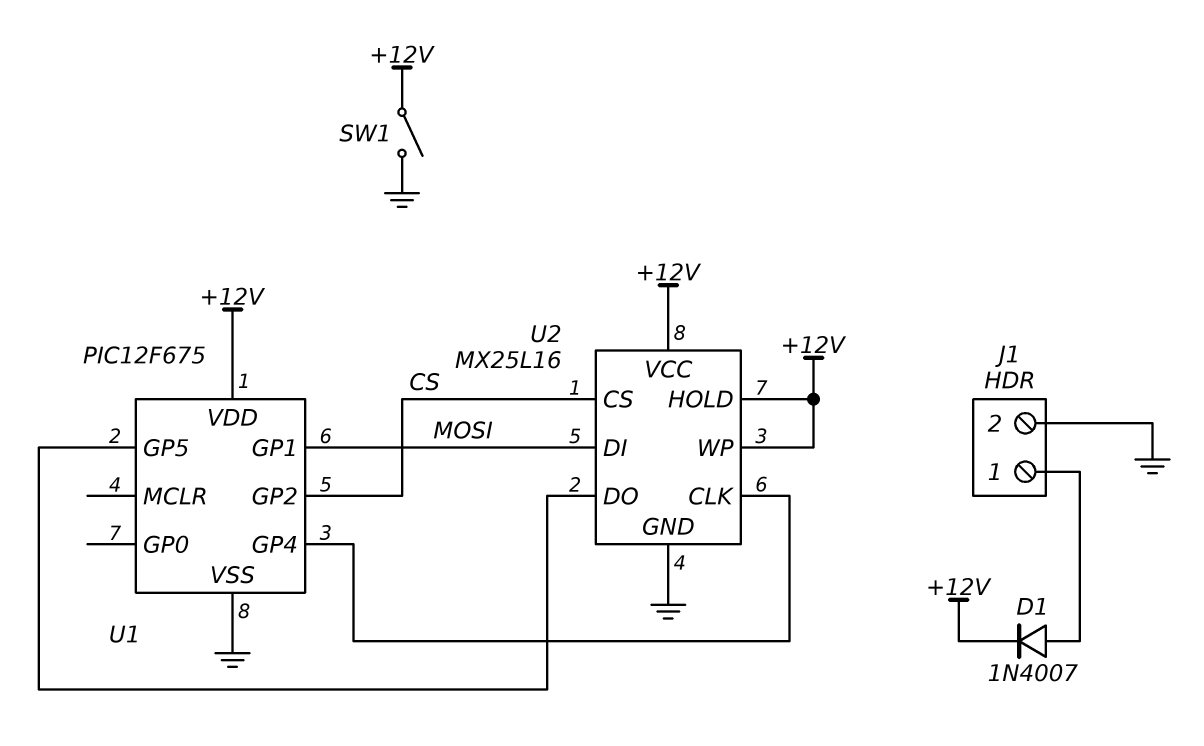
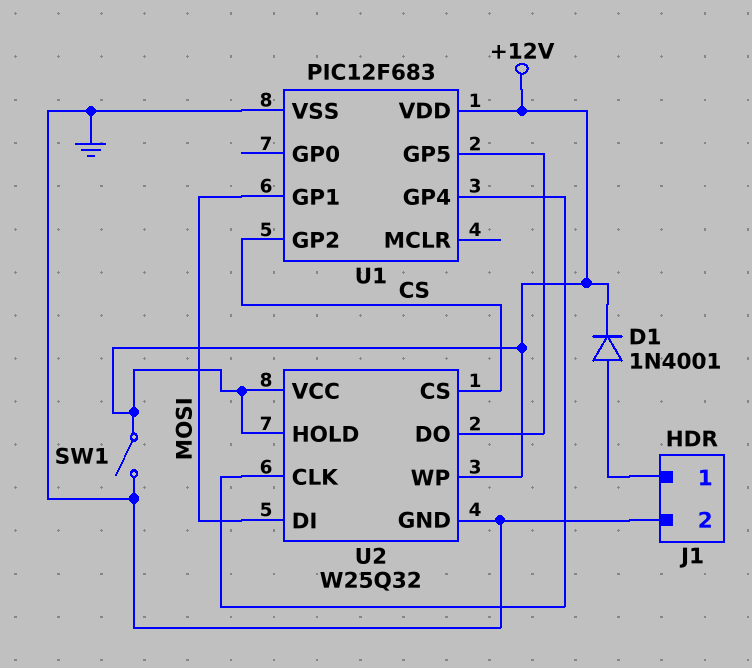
D1: diode 1N4007 (A J1/1, K +12V) -> diode 1N4001 (A J1/1, K +12V)
U1: PIC12F675 -> PIC12F683
U2: MX25L16 -> W25Q32

